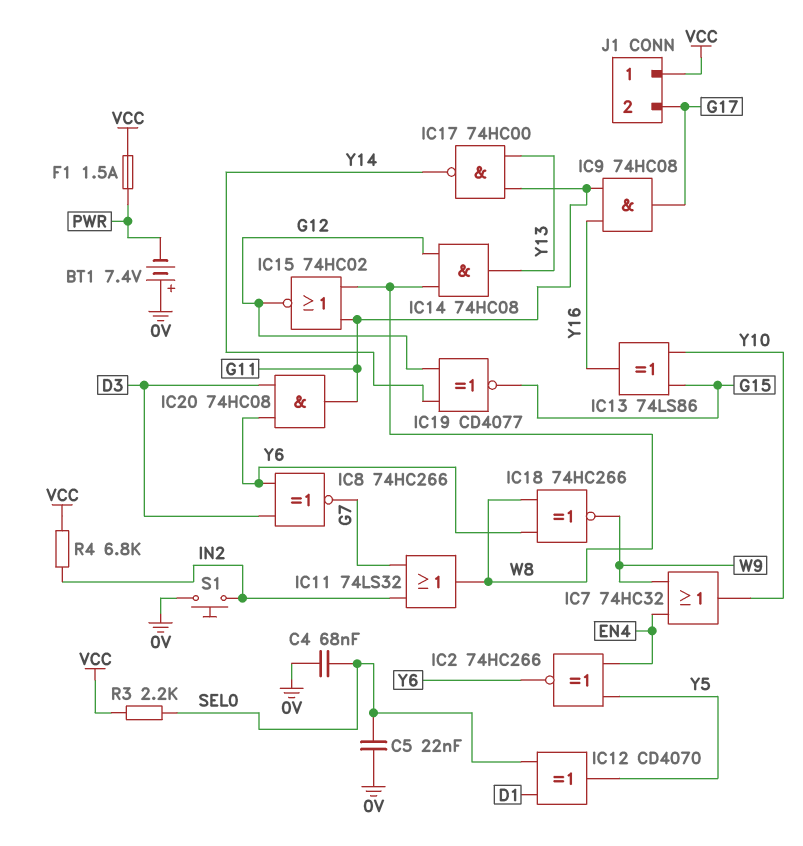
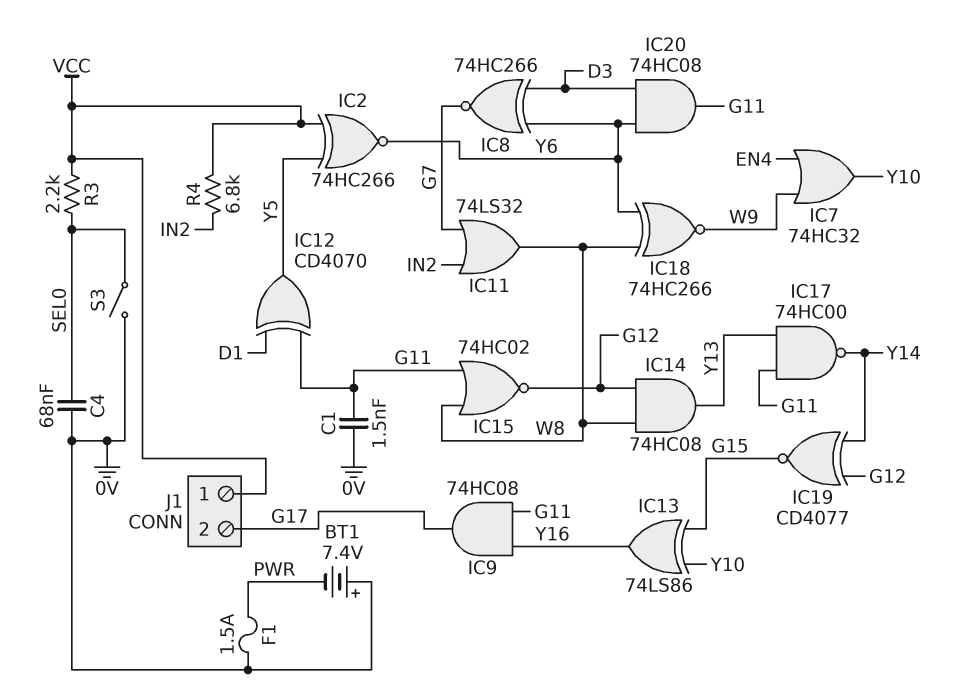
C1: none -> 1.5nF (0V, G11)
C5: 22nF (0V, SEL0) -> none
F1: 1.5A (PWR, VCC) -> 1.5A (0V, PWR)
IC2: XNOR 74HC266 (in EN4, in Y5, out Y6) -> XNOR 74HC266 (in VCC, in Y5, out Y6)
IC12: XOR CD4070 (in D1, in SEL0, out Y5) -> XOR CD4070 (in D1, in G11, out Y5)
S1: button (0V, IN2) -> none
S3: none -> switch (0V, SEL0)

